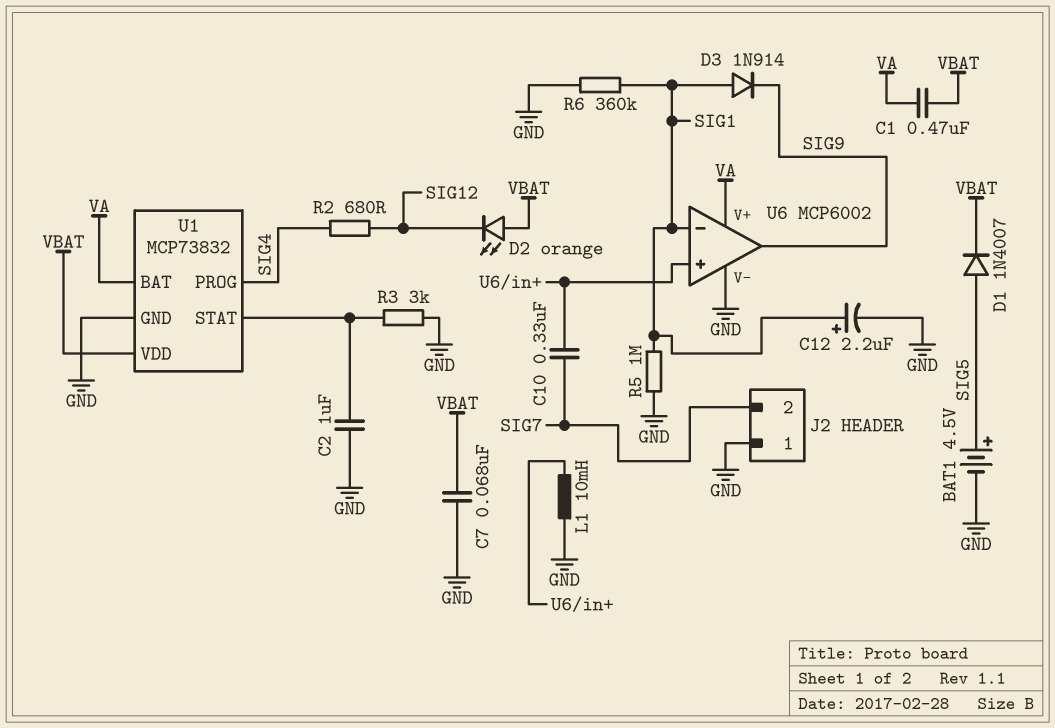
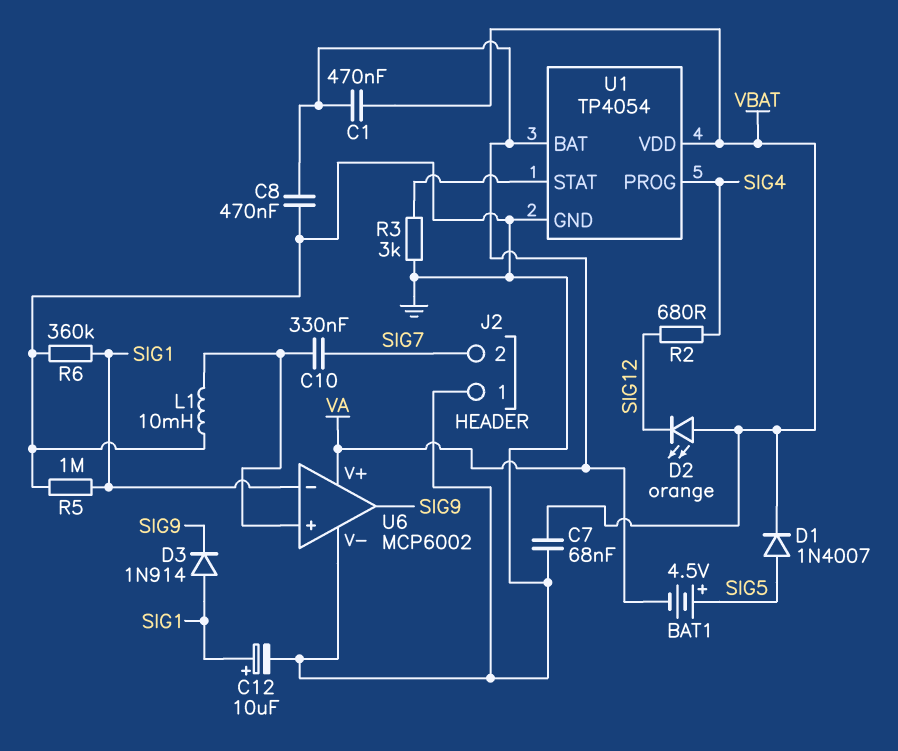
BAT1: 4.5V (plus SIG5, minus GND) -> 4.5V (plus SIG5, minus VA)
C2: 1uF (GND, U1/STAT) -> none
C8: none -> 470nF (GND, VA)
C12: 2.2uF (plus SIG1, minus GND) -> 10uF (plus SIG1, minus GND)
U1: MCP73832 -> TP4054

